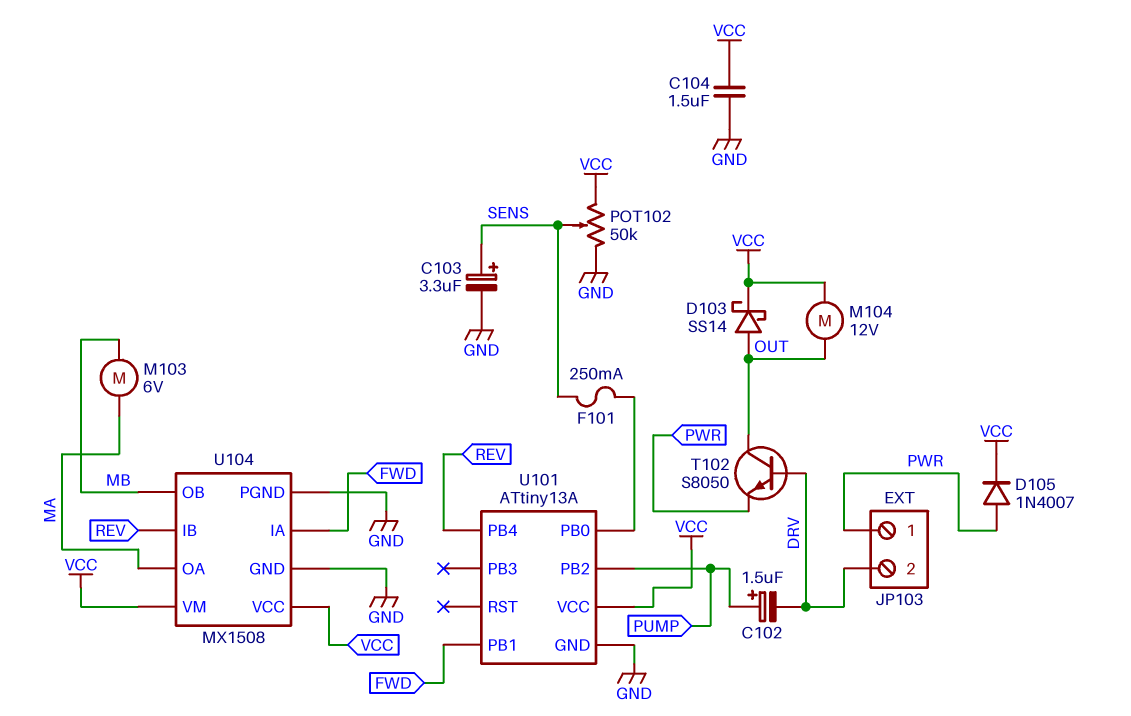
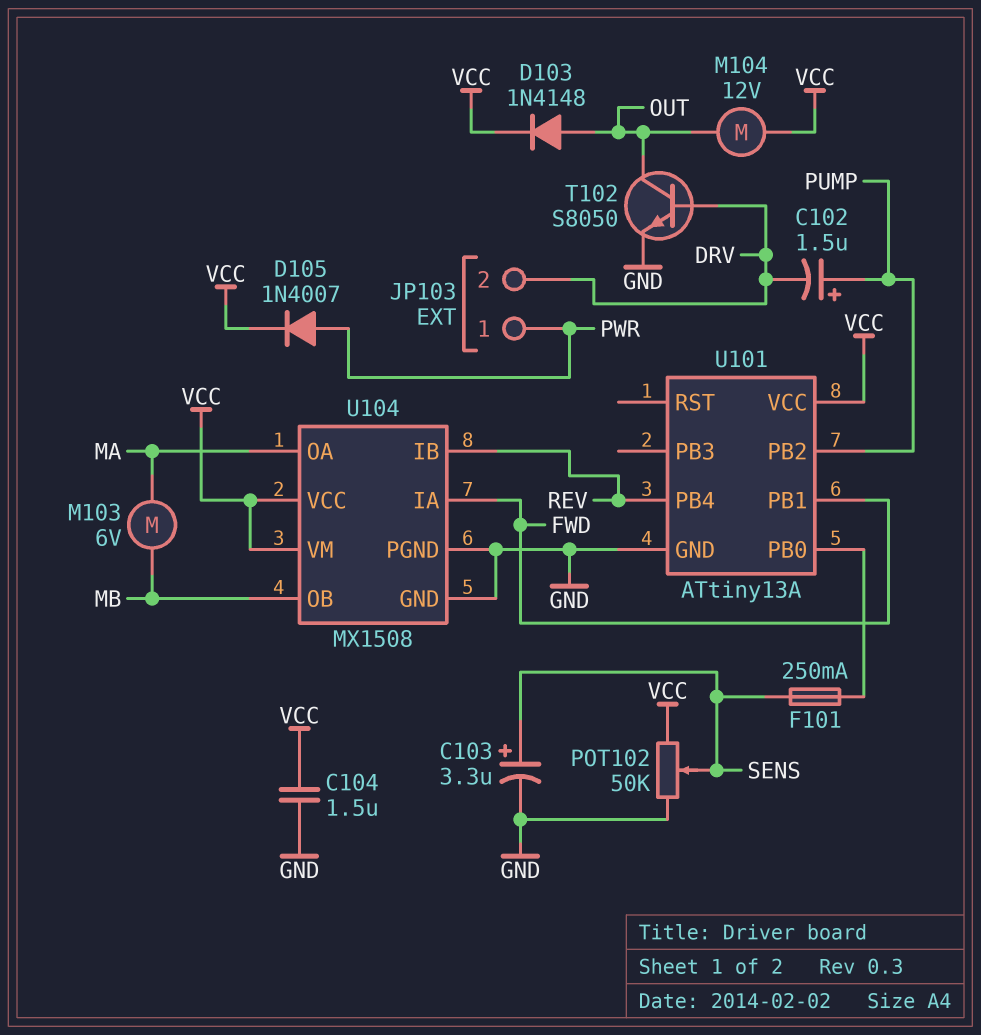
D103: schottky SS14 (A OUT, K VCC) -> diode 1N4148 (A OUT, K VCC)
T102: NPN S8050 (B DRV, C OUT, E PWR) -> NPN S8050 (B DRV, C OUT, E GND)

